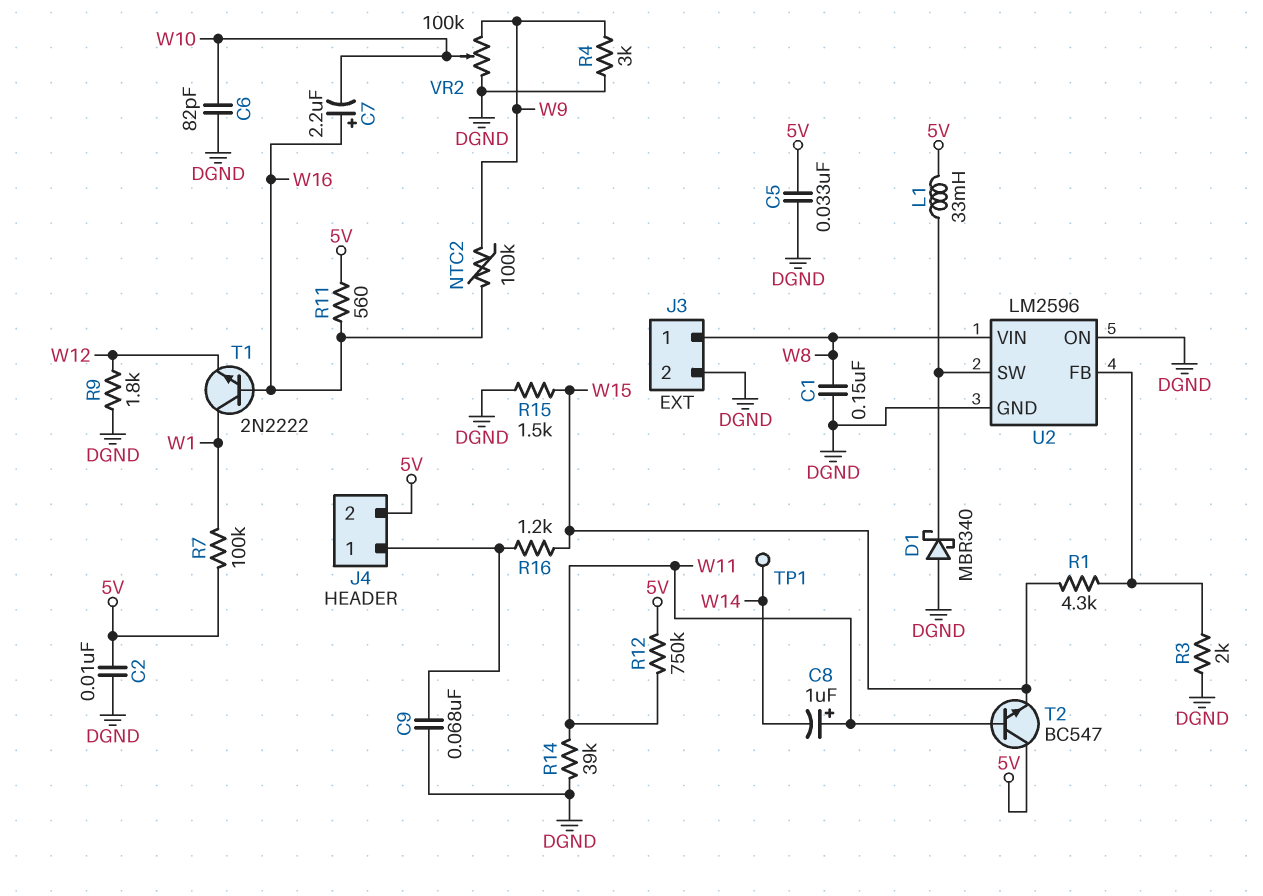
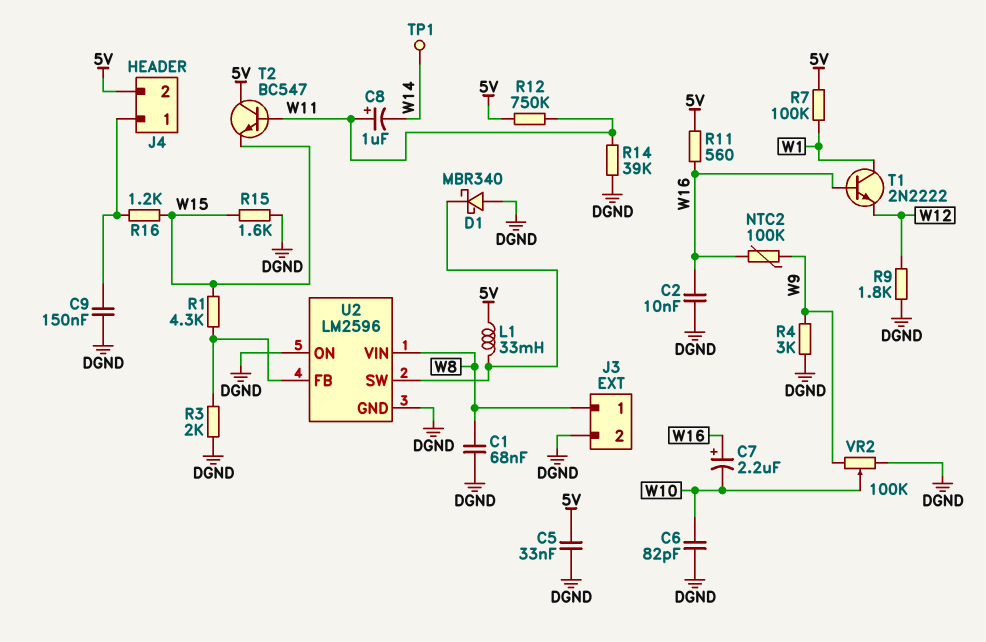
C1: 150nF (DGND, W8) -> 68nF (DGND, W8)
C2: 10nF (5V, DGND) -> 10nF (DGND, W16)
C9: 68nF (DGND, J4/1) -> 150nF (DGND, J4/1)
R15: 1.5k (DGND, W15) -> 1.6k (DGND, W15)

